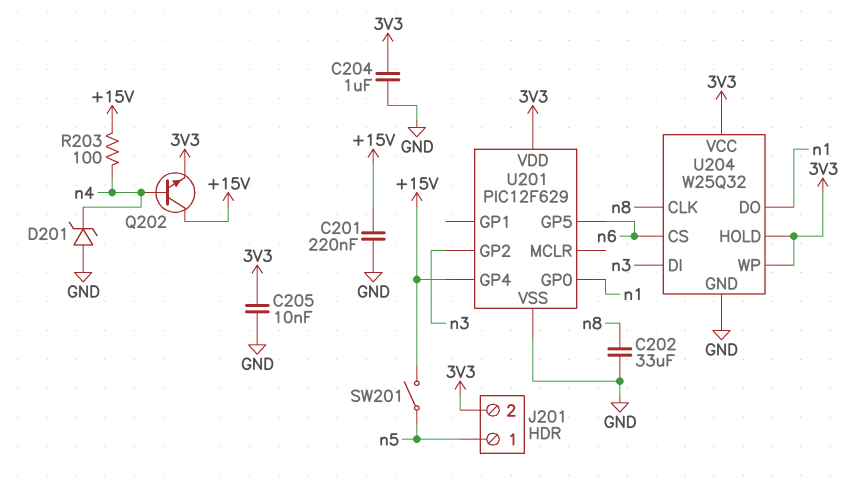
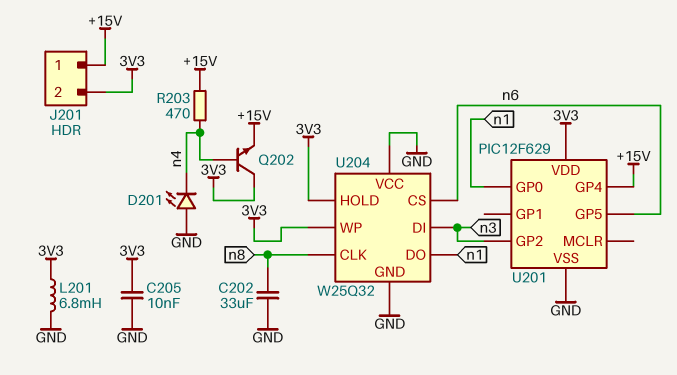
C201: 220nF (+15V, GND) -> none
C204: 1uF (3V3, GND) -> none
D201: zener (A GND, K n4) -> LED (A GND, K n4)
J201 pin 1: n5 -> +15V
L201: none -> 6.8mH (3V3, GND)
Q202: NPN (B n4, C +15V, E 3V3) -> NPN (B n4, C 3V3, E +15V)
R203: 100 (+15V, n4) -> 470 (+15V, n4)
SW201: switch (+15V, n5) -> none
U204 pin VCC: 3V3 -> GND

